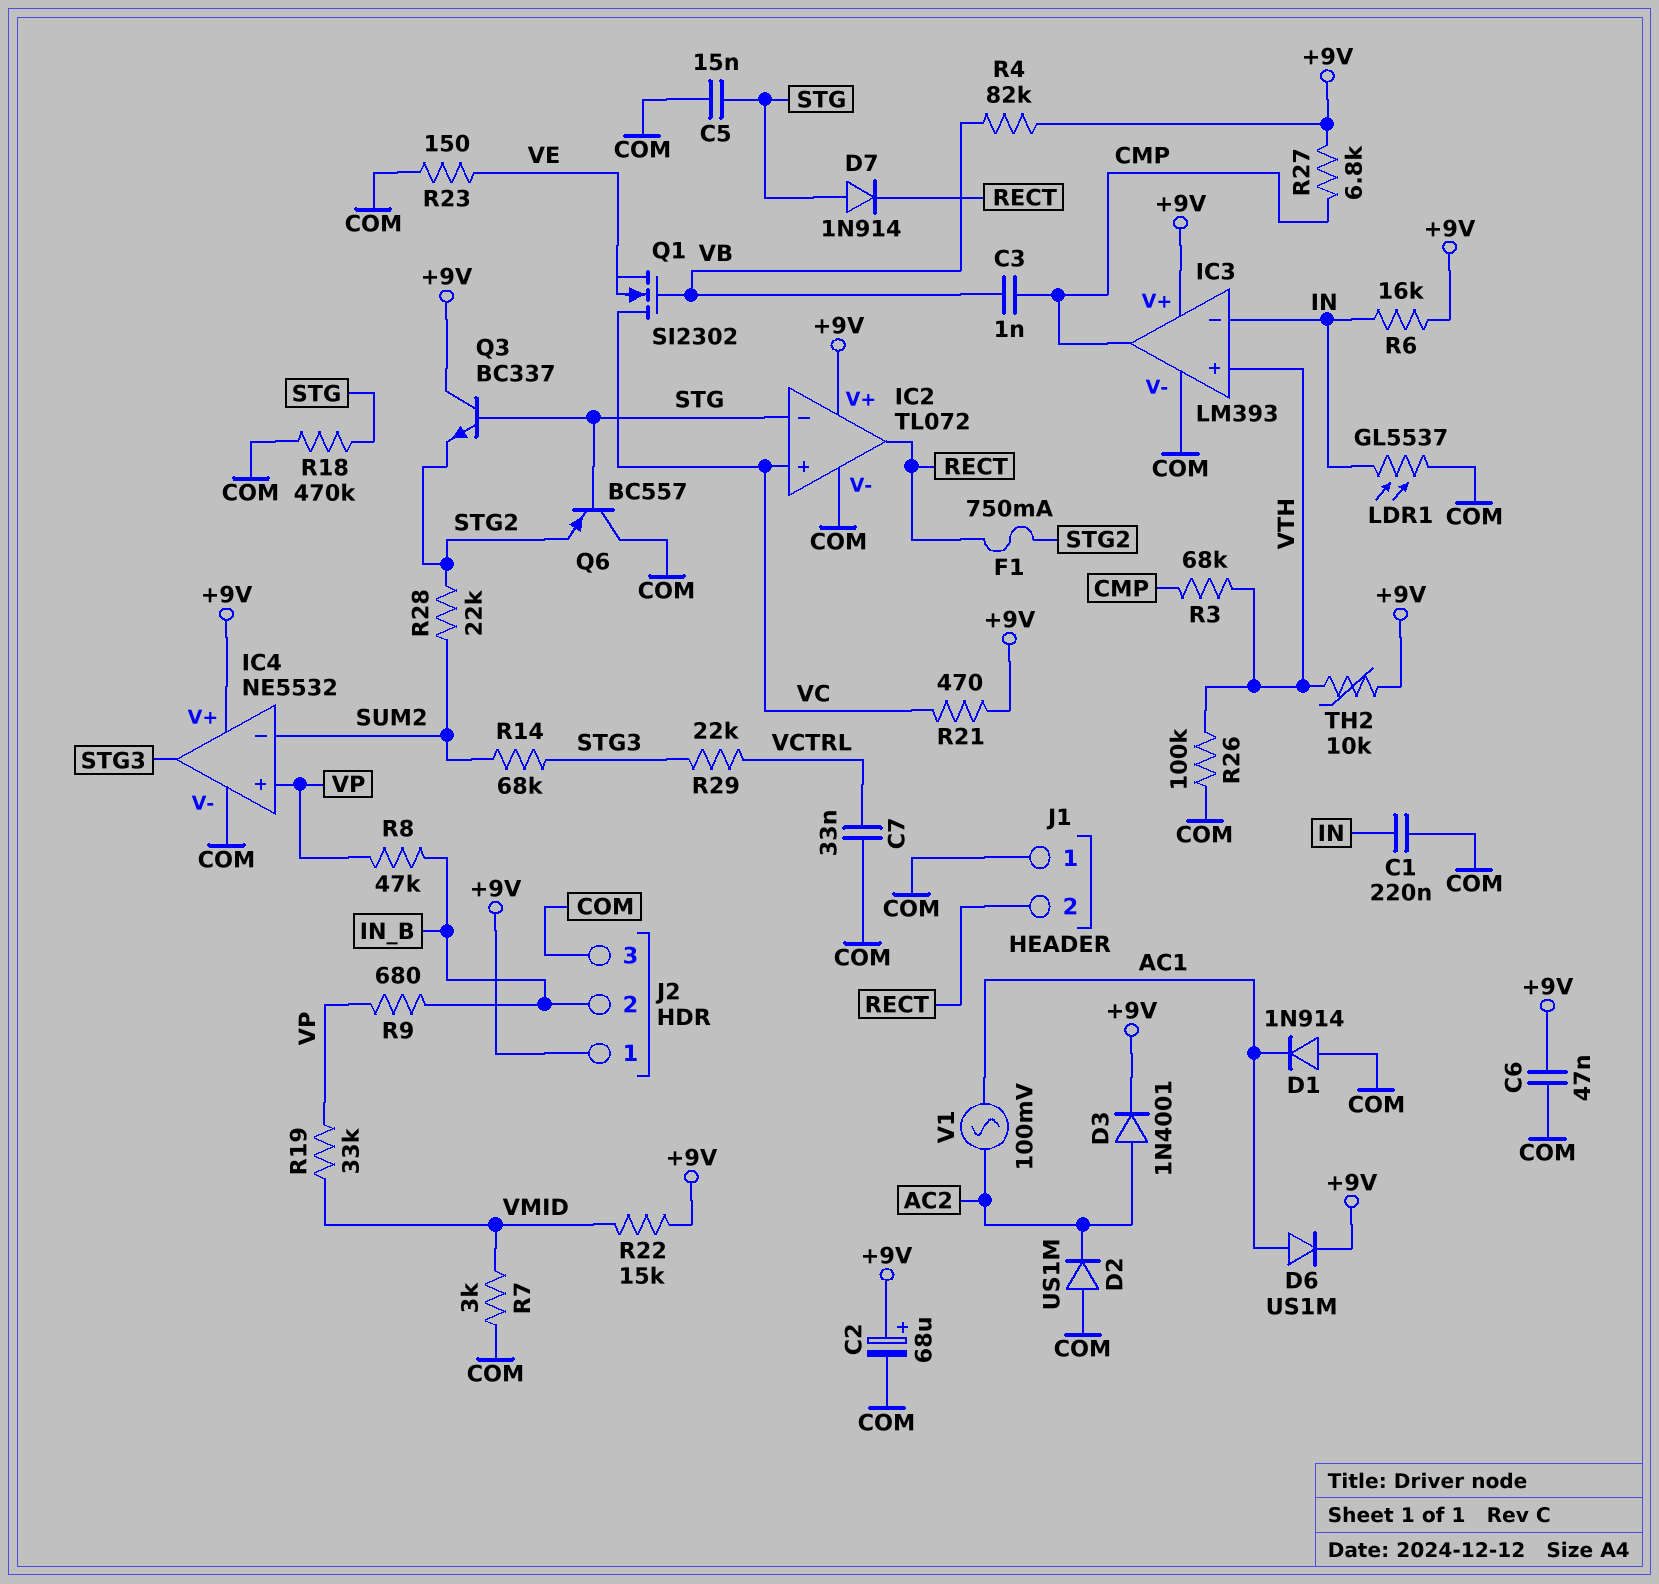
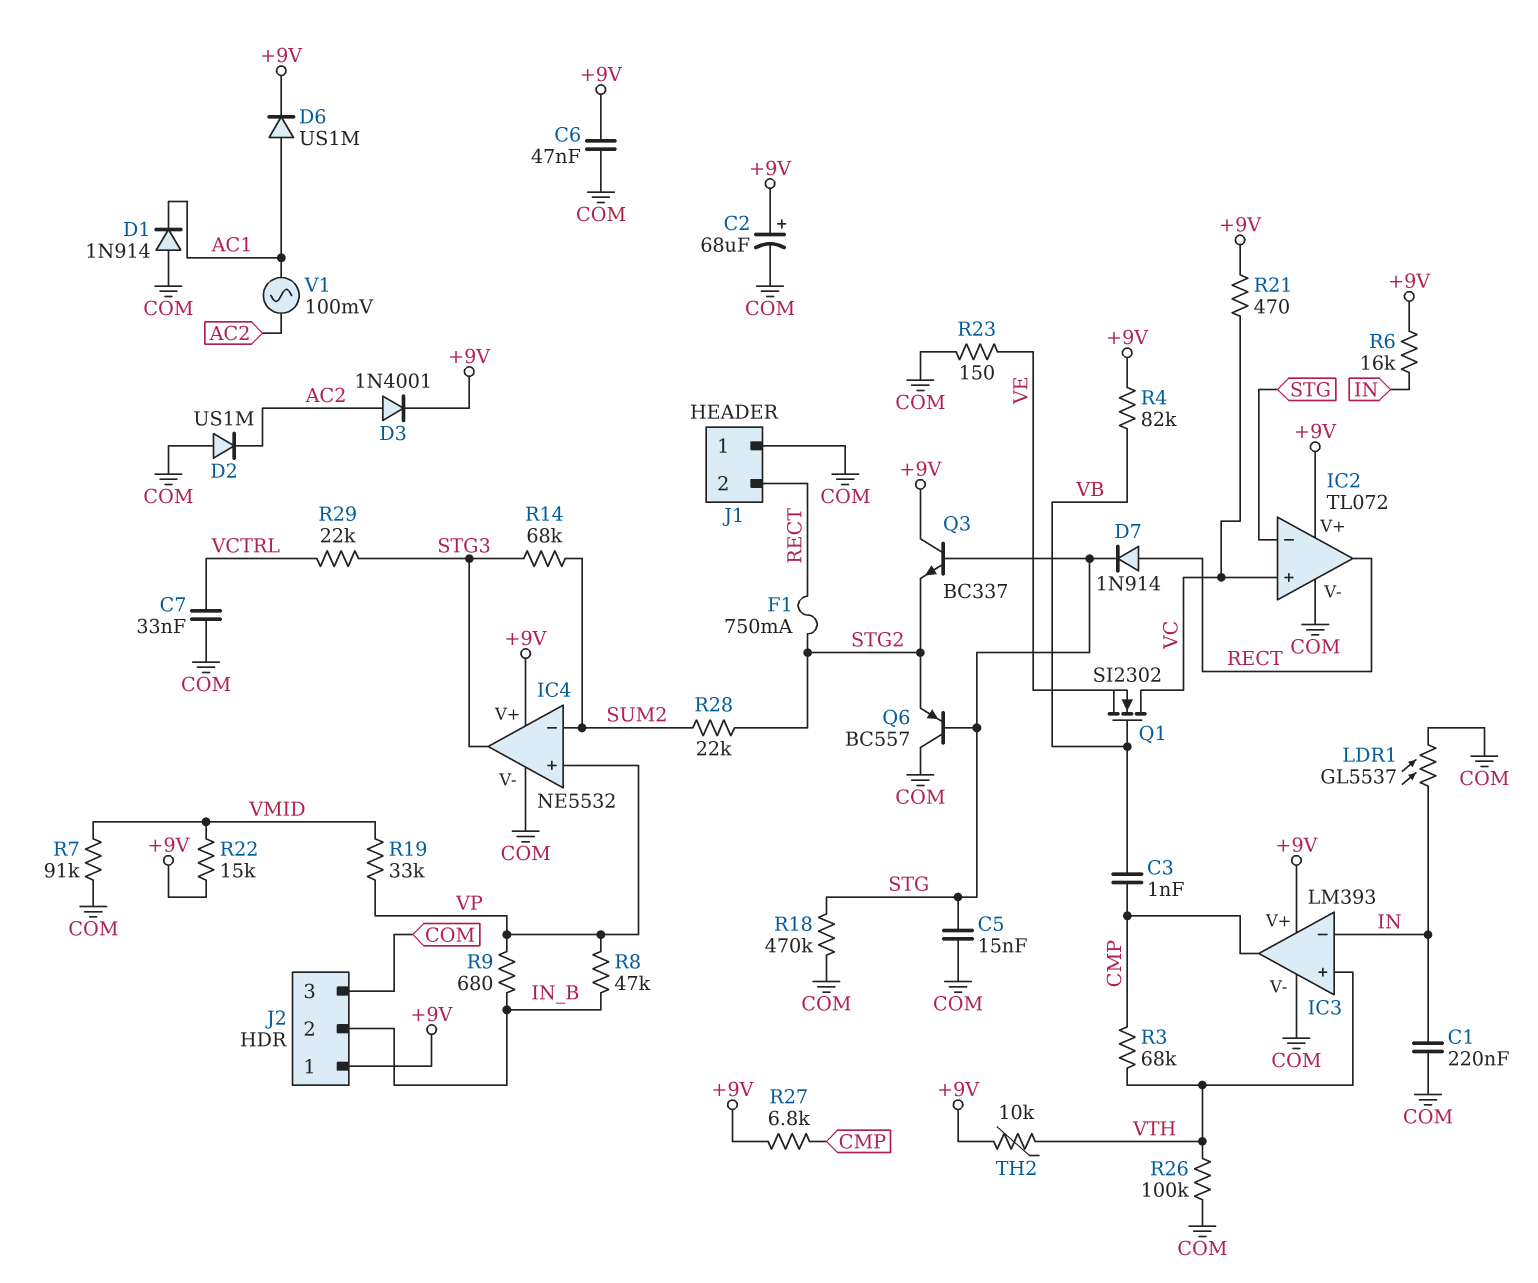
D7: diode 1N914 (A STG, K RECT) -> diode 1N914 (A RECT, K STG)
R7: 3k (COM, VMID) -> 91k (COM, VMID)

